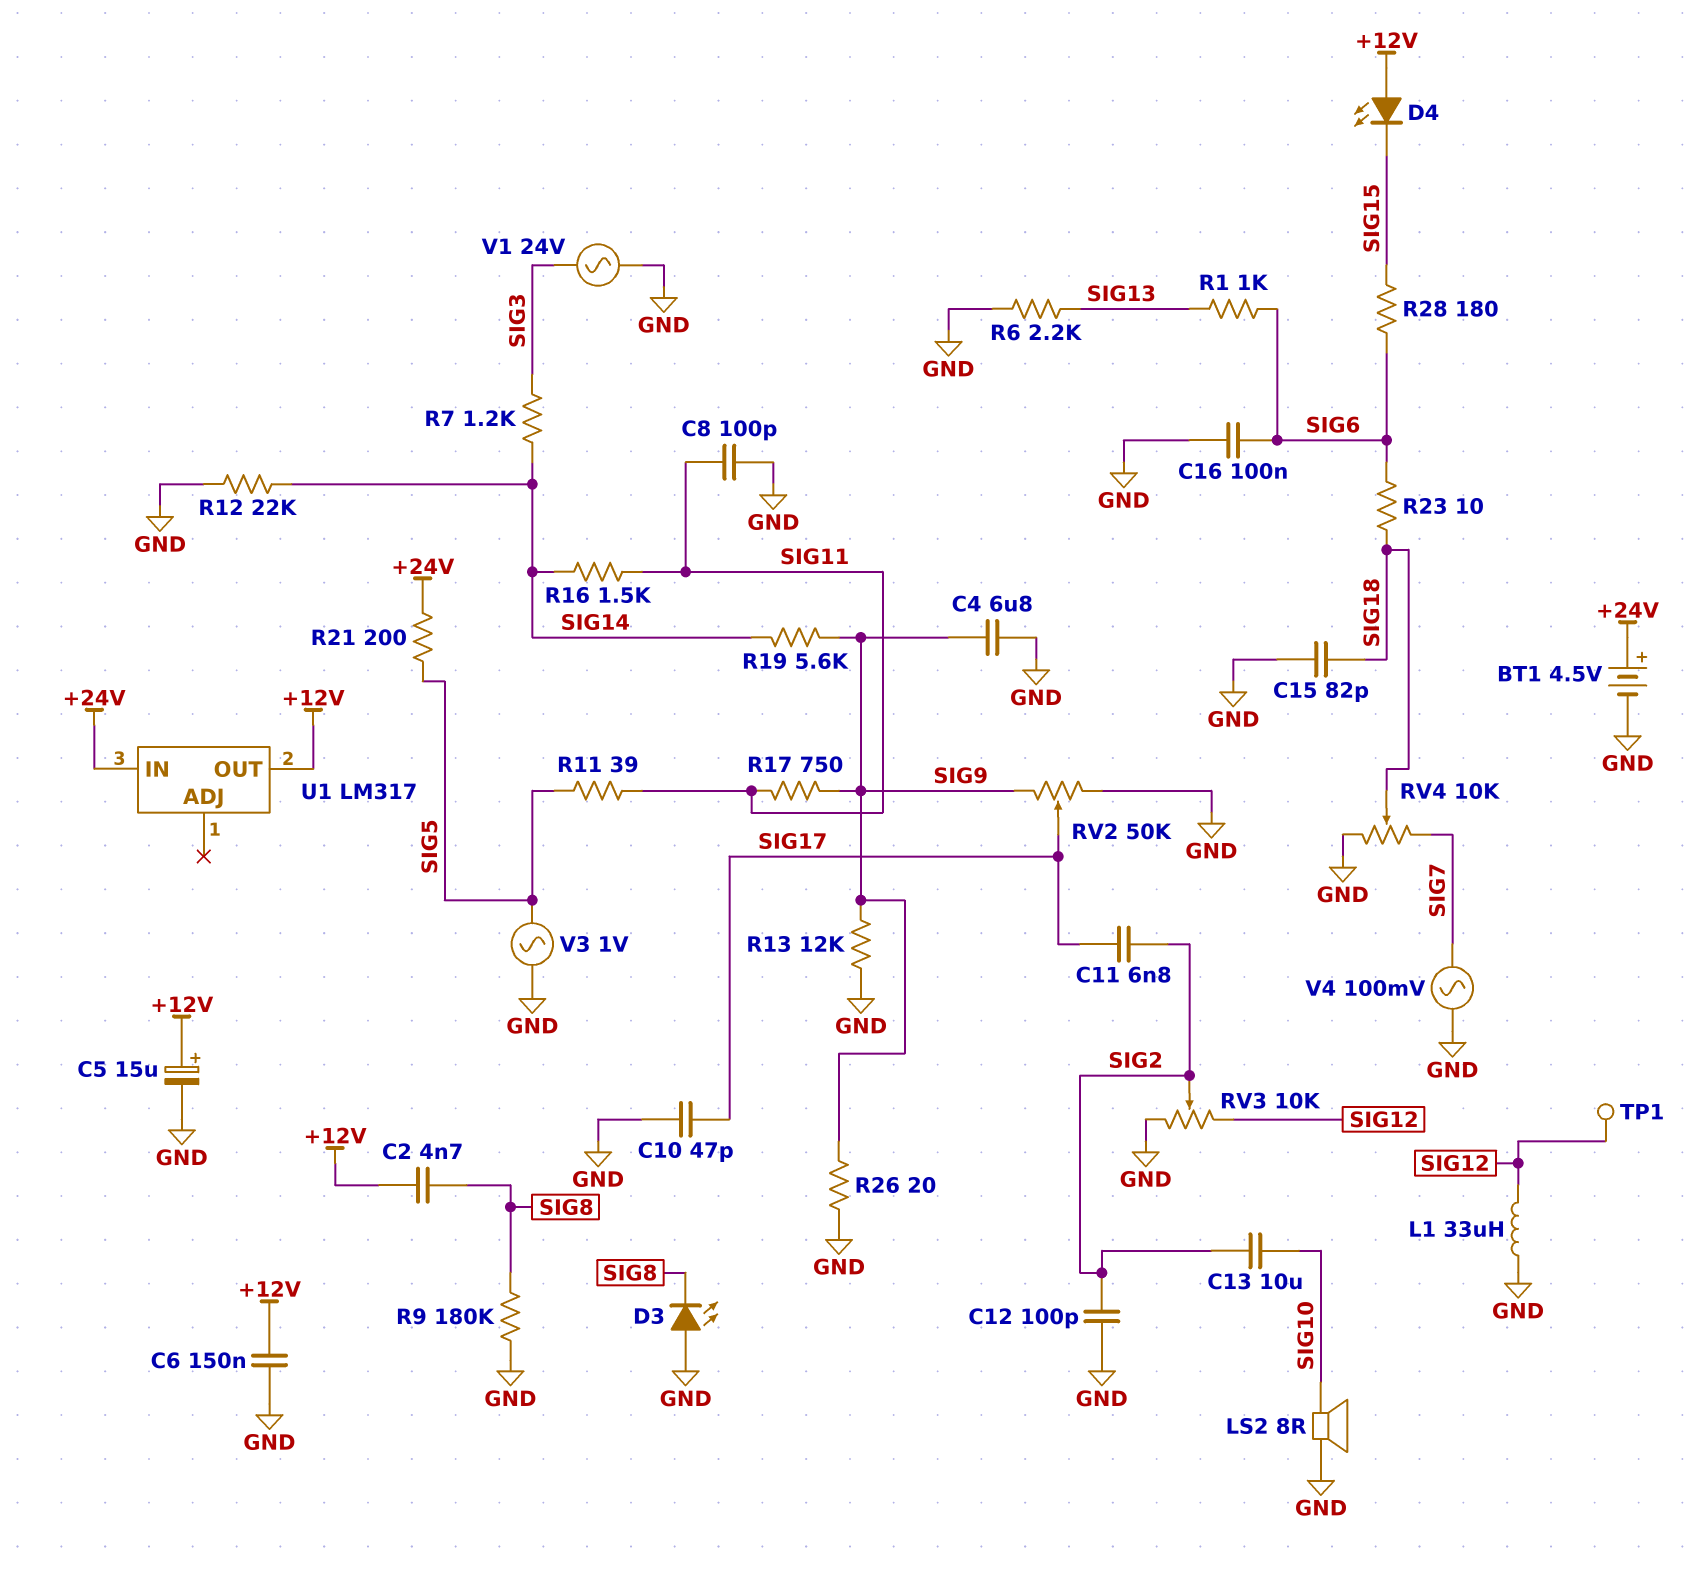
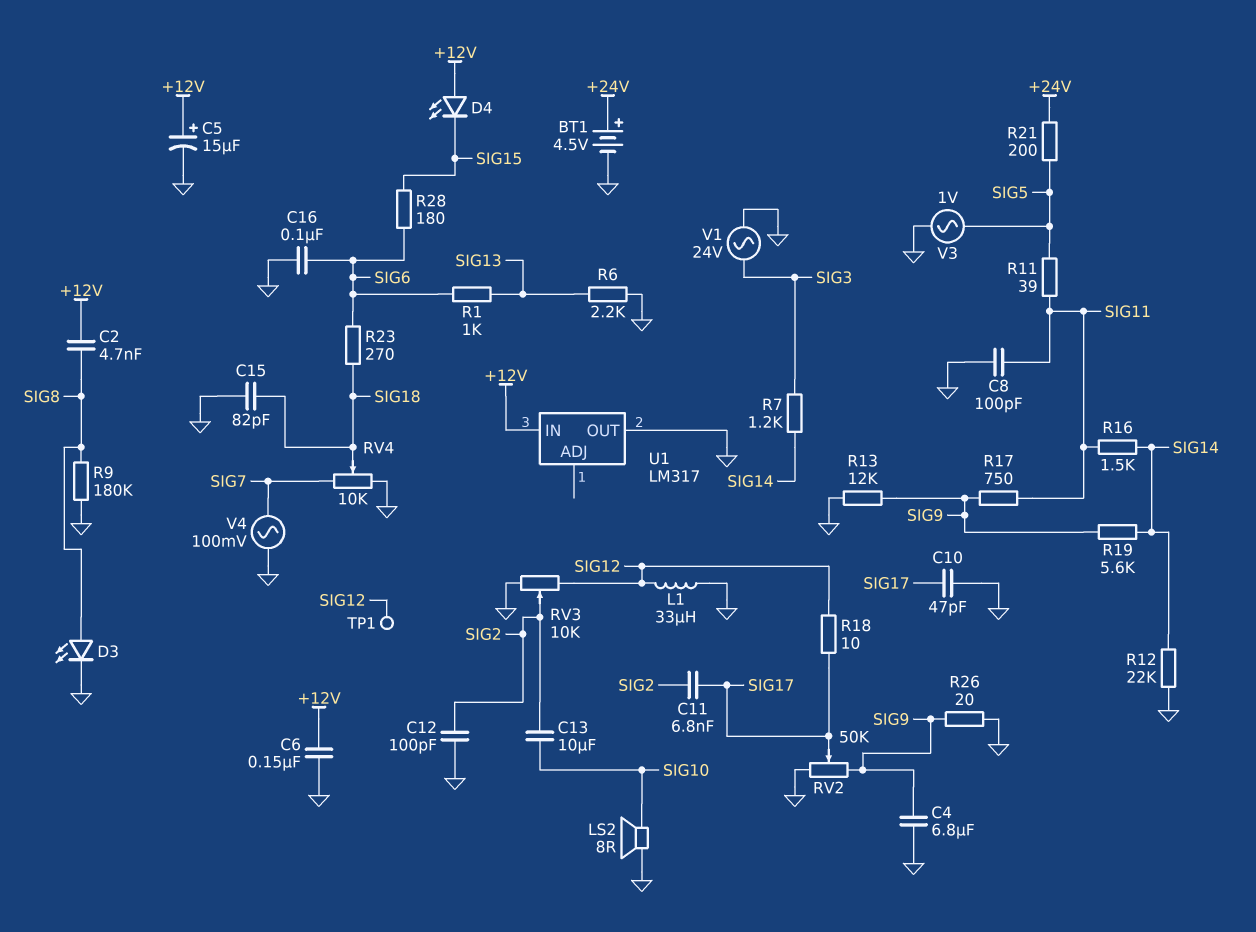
D3: LED (A GND, K SIG8) -> LED (A SIG8, K GND)
R18: none -> 10 (SIG12, SIG17)
R23: 10 (SIG6, SIG18) -> 270 (SIG6, SIG18)
U1 pin IN: +24V -> +12V
U1 pin OUT: +12V -> GND

